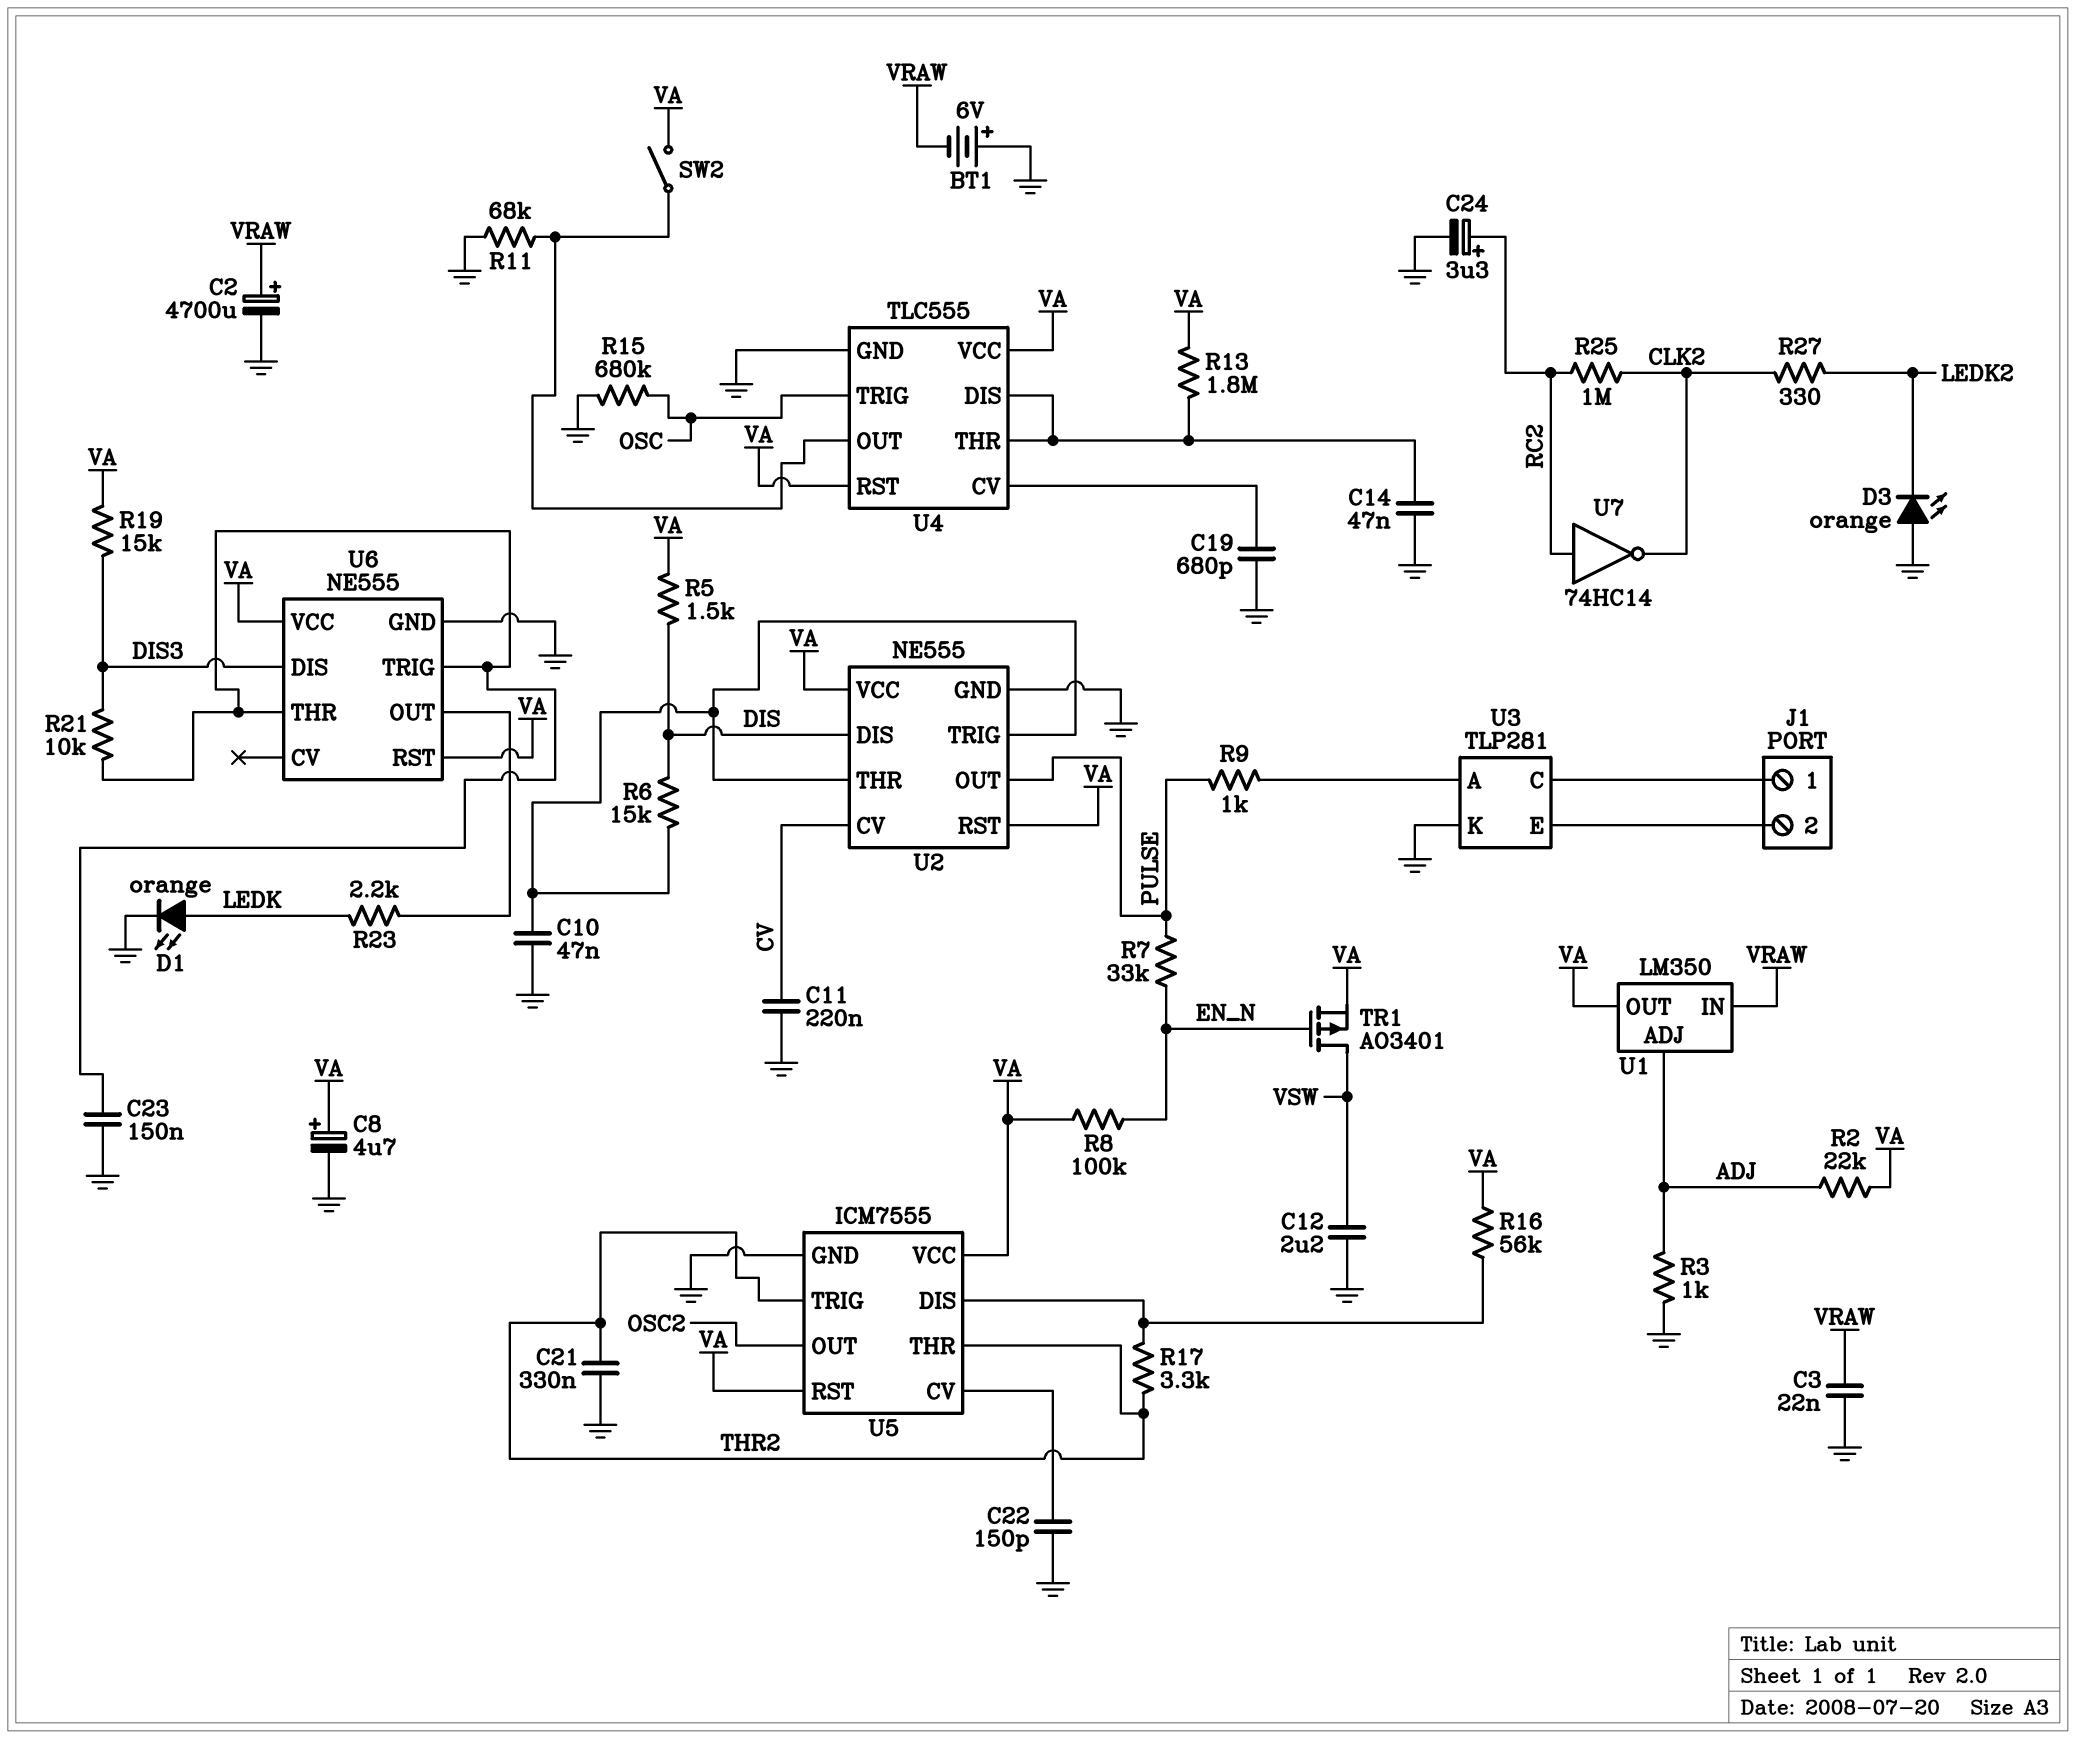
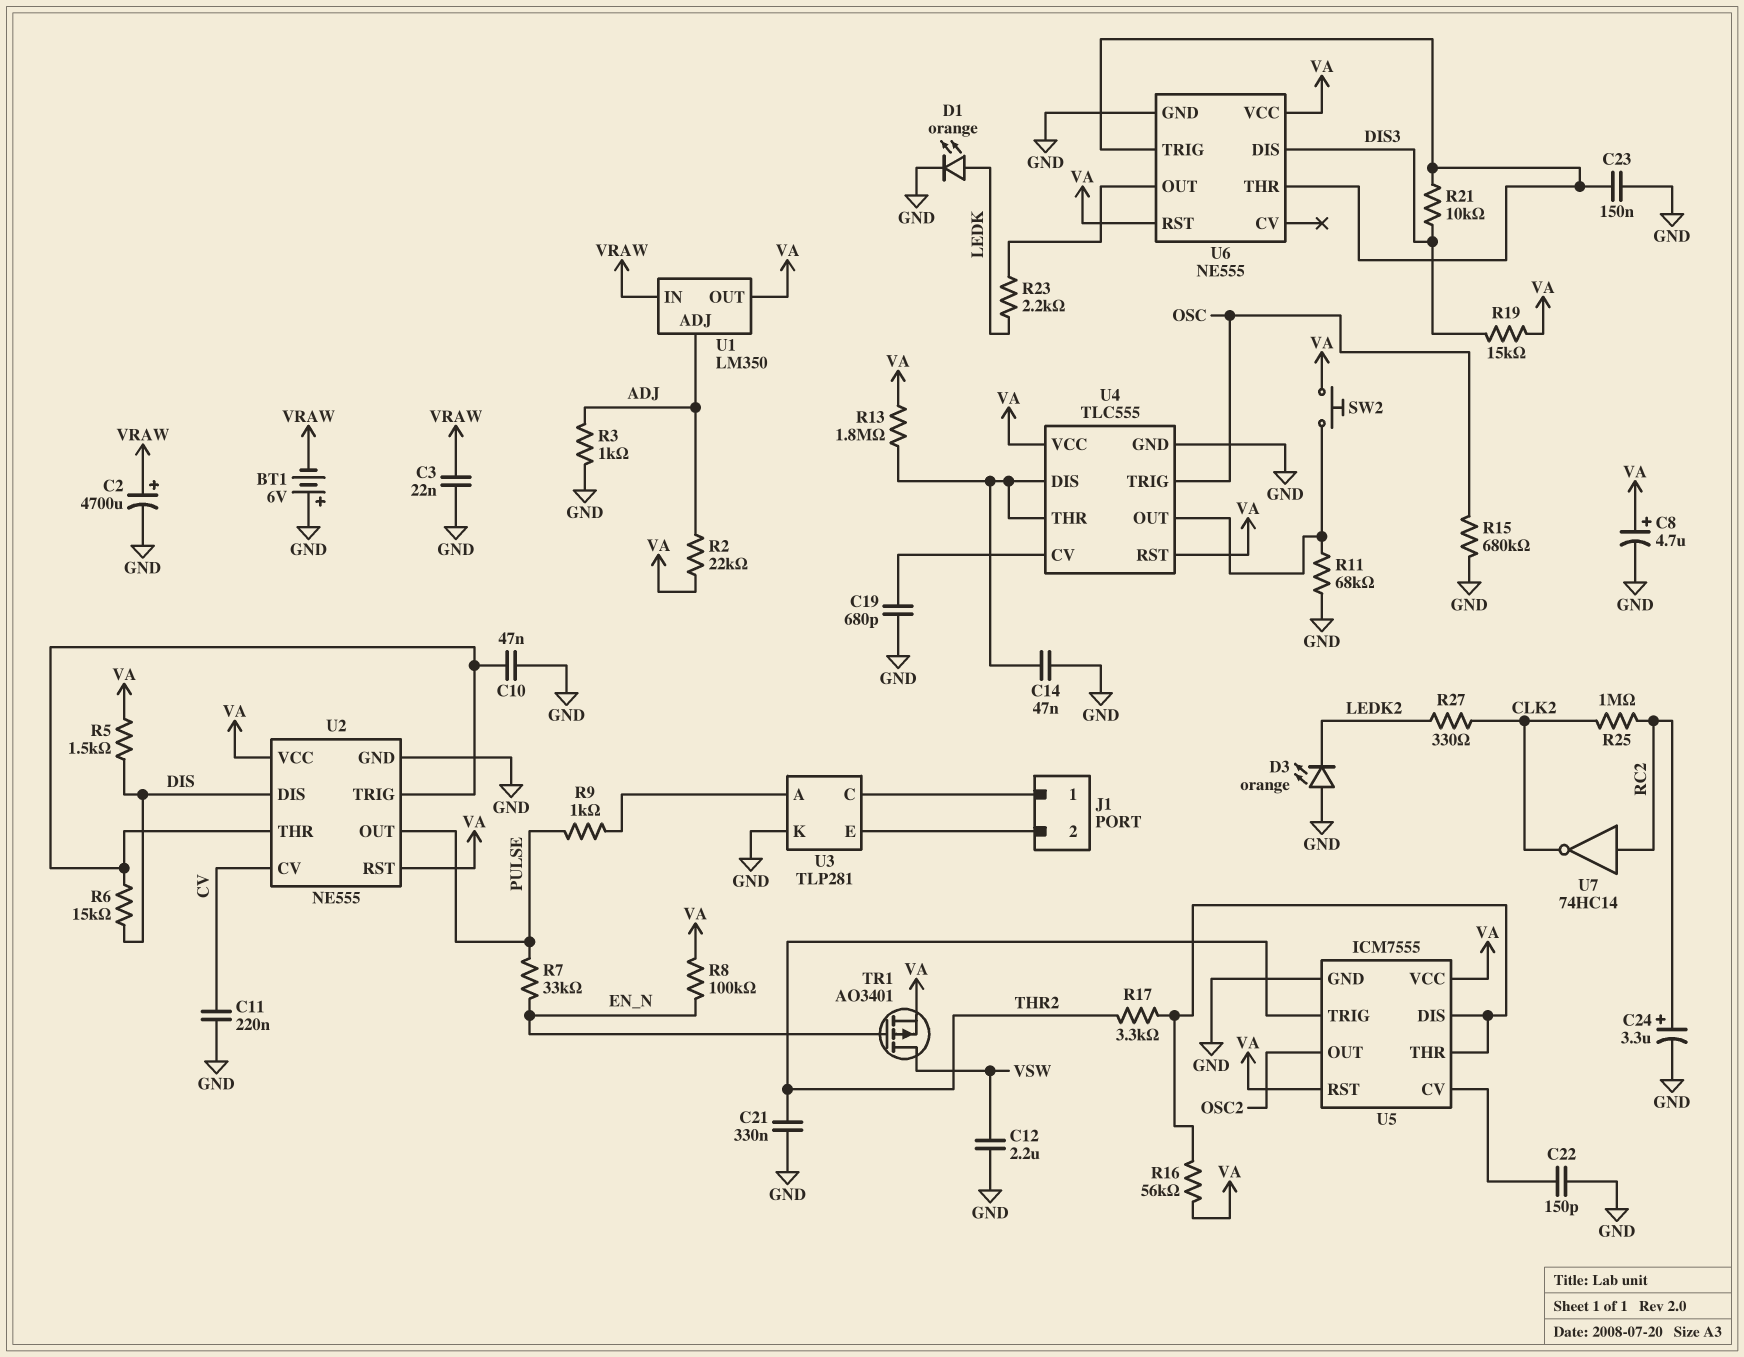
SW2: switch (U4/OUT, VA) -> button (U4/OUT, VA)
U5 pin THR: THR2 -> U5/DIS

